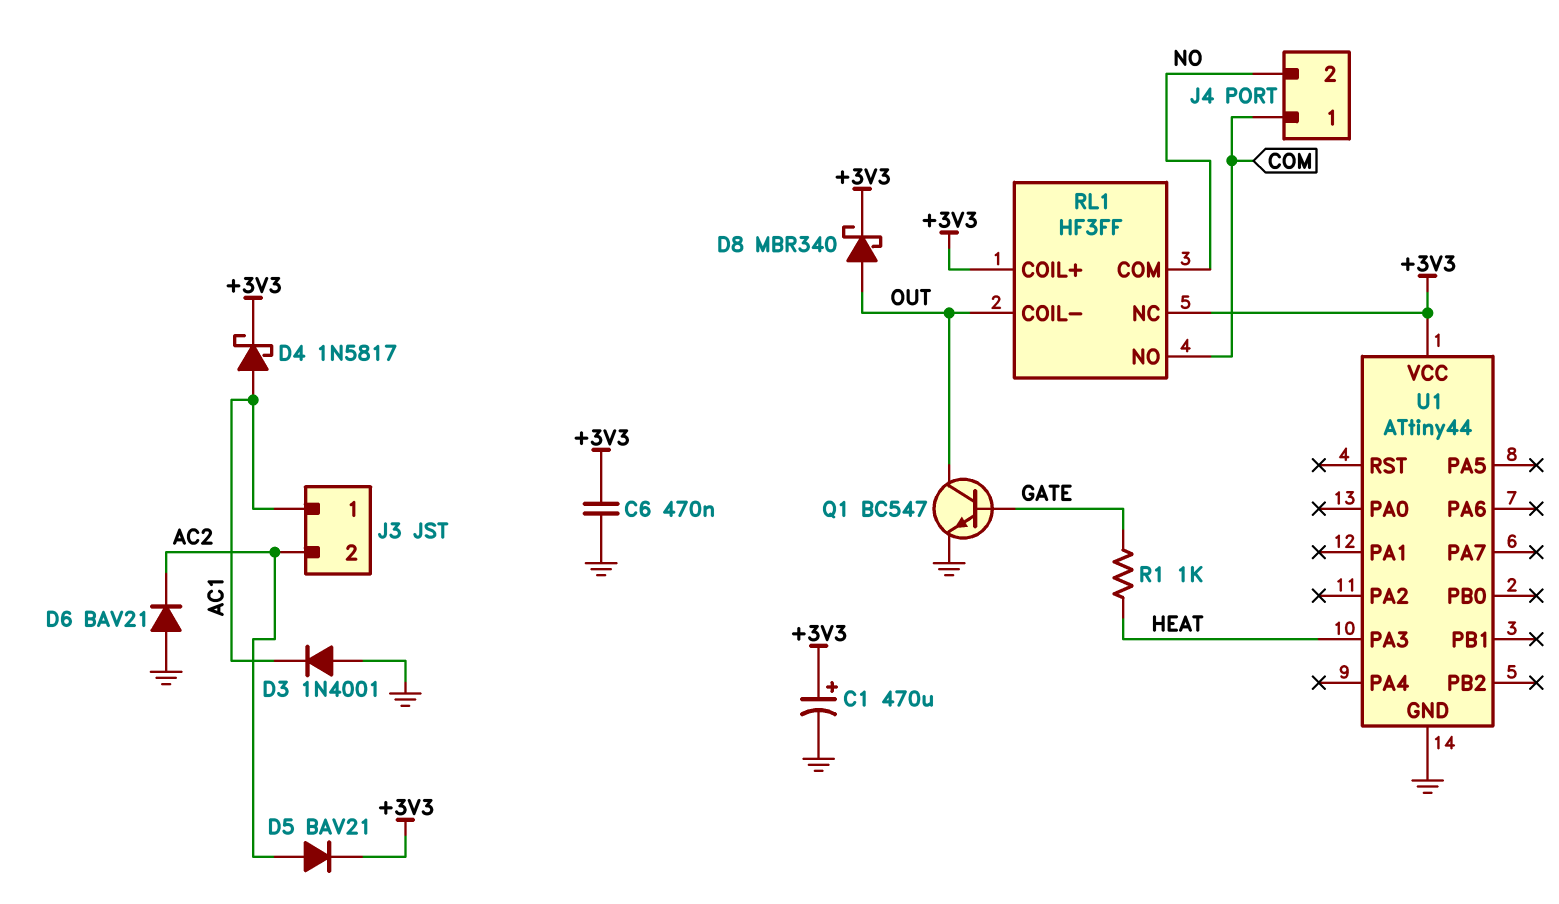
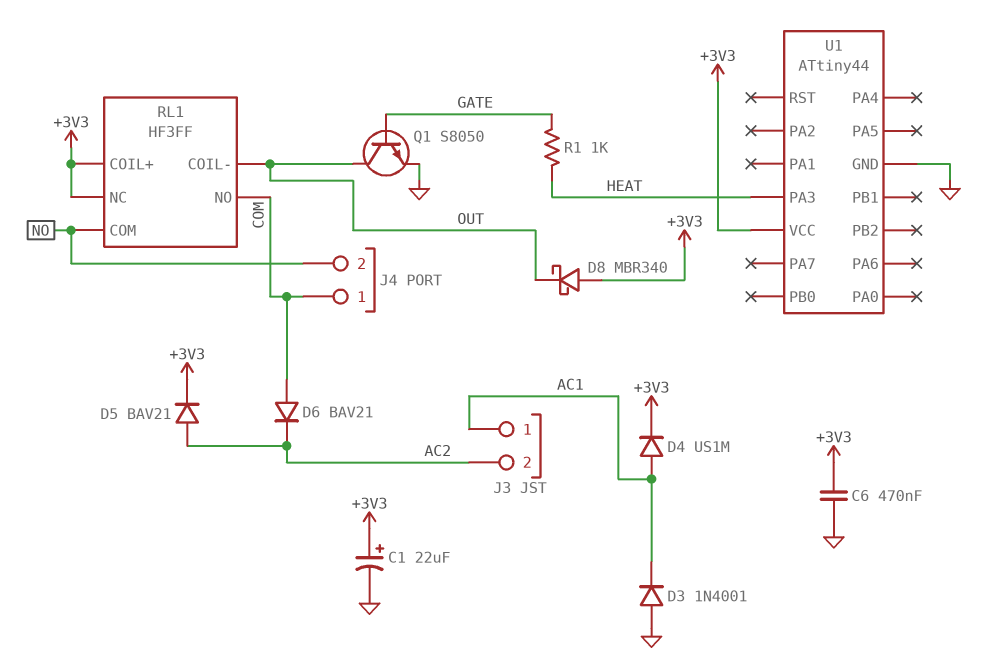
C1: 470uF (plus +3V3, minus GND) -> 22uF (plus +3V3, minus GND)
D4: schottky 1N5817 (A AC1, K +3V3) -> diode US1M (A AC1, K +3V3)
D6: diode BAV21 (A GND, K AC2) -> diode BAV21 (A COM, K AC2)
D8: schottky MBR340 (A OUT, K +3V3) -> schottky MBR340 (A +3V3, K OUT)
Q1: NPN BC547 (B GATE, C OUT, E GND) -> NPN S8050 (B GATE, C OUT, E GND)

